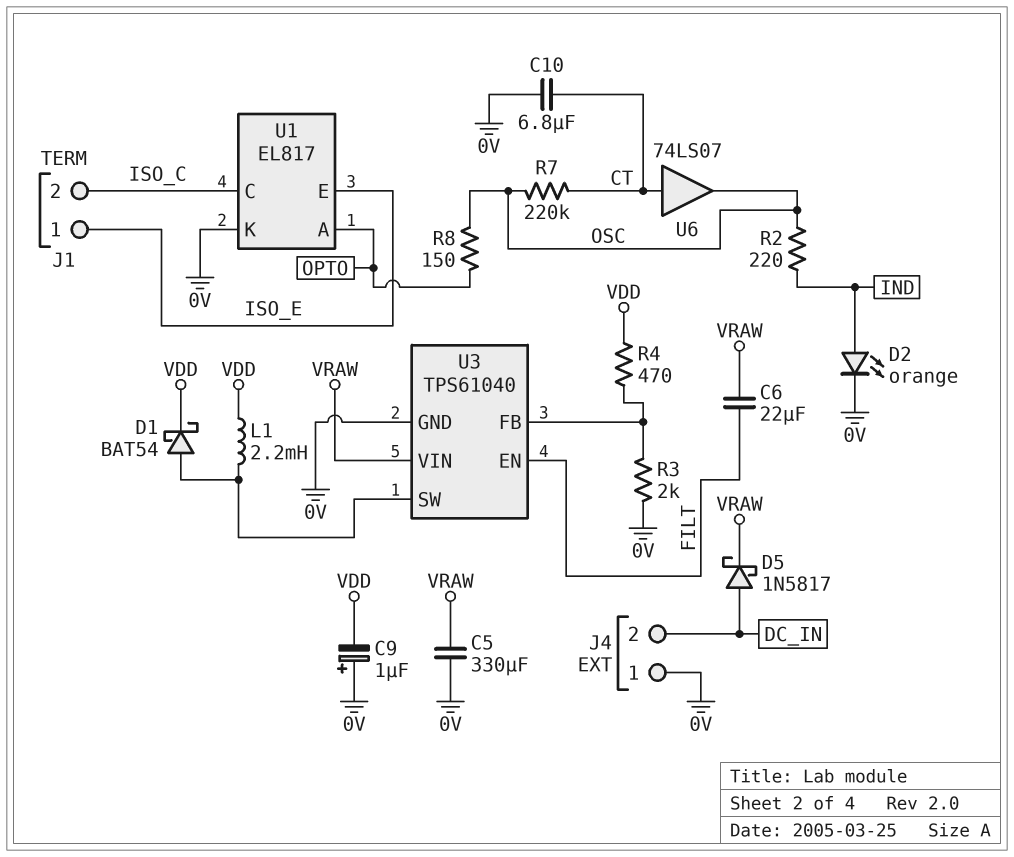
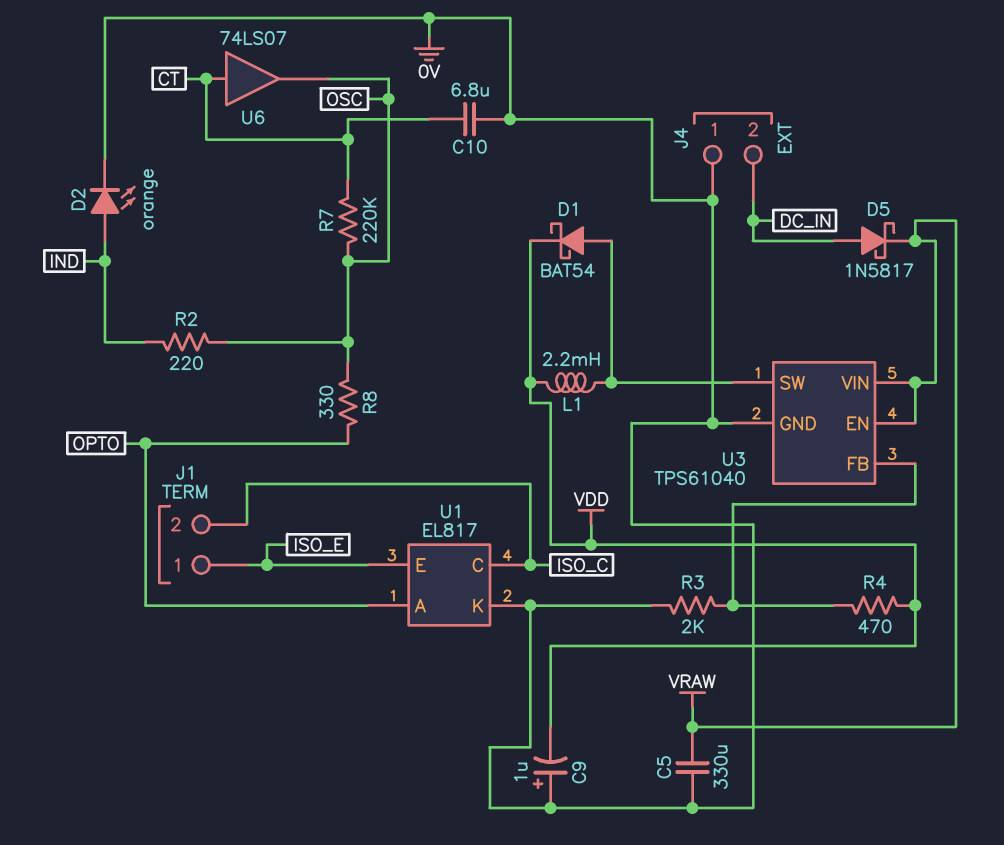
C6: 22uF (FILT, VRAW) -> none
R8: 150 (OPTO, OSC) -> 330 (OPTO, OSC)
U3 pin EN: FILT -> VRAW

